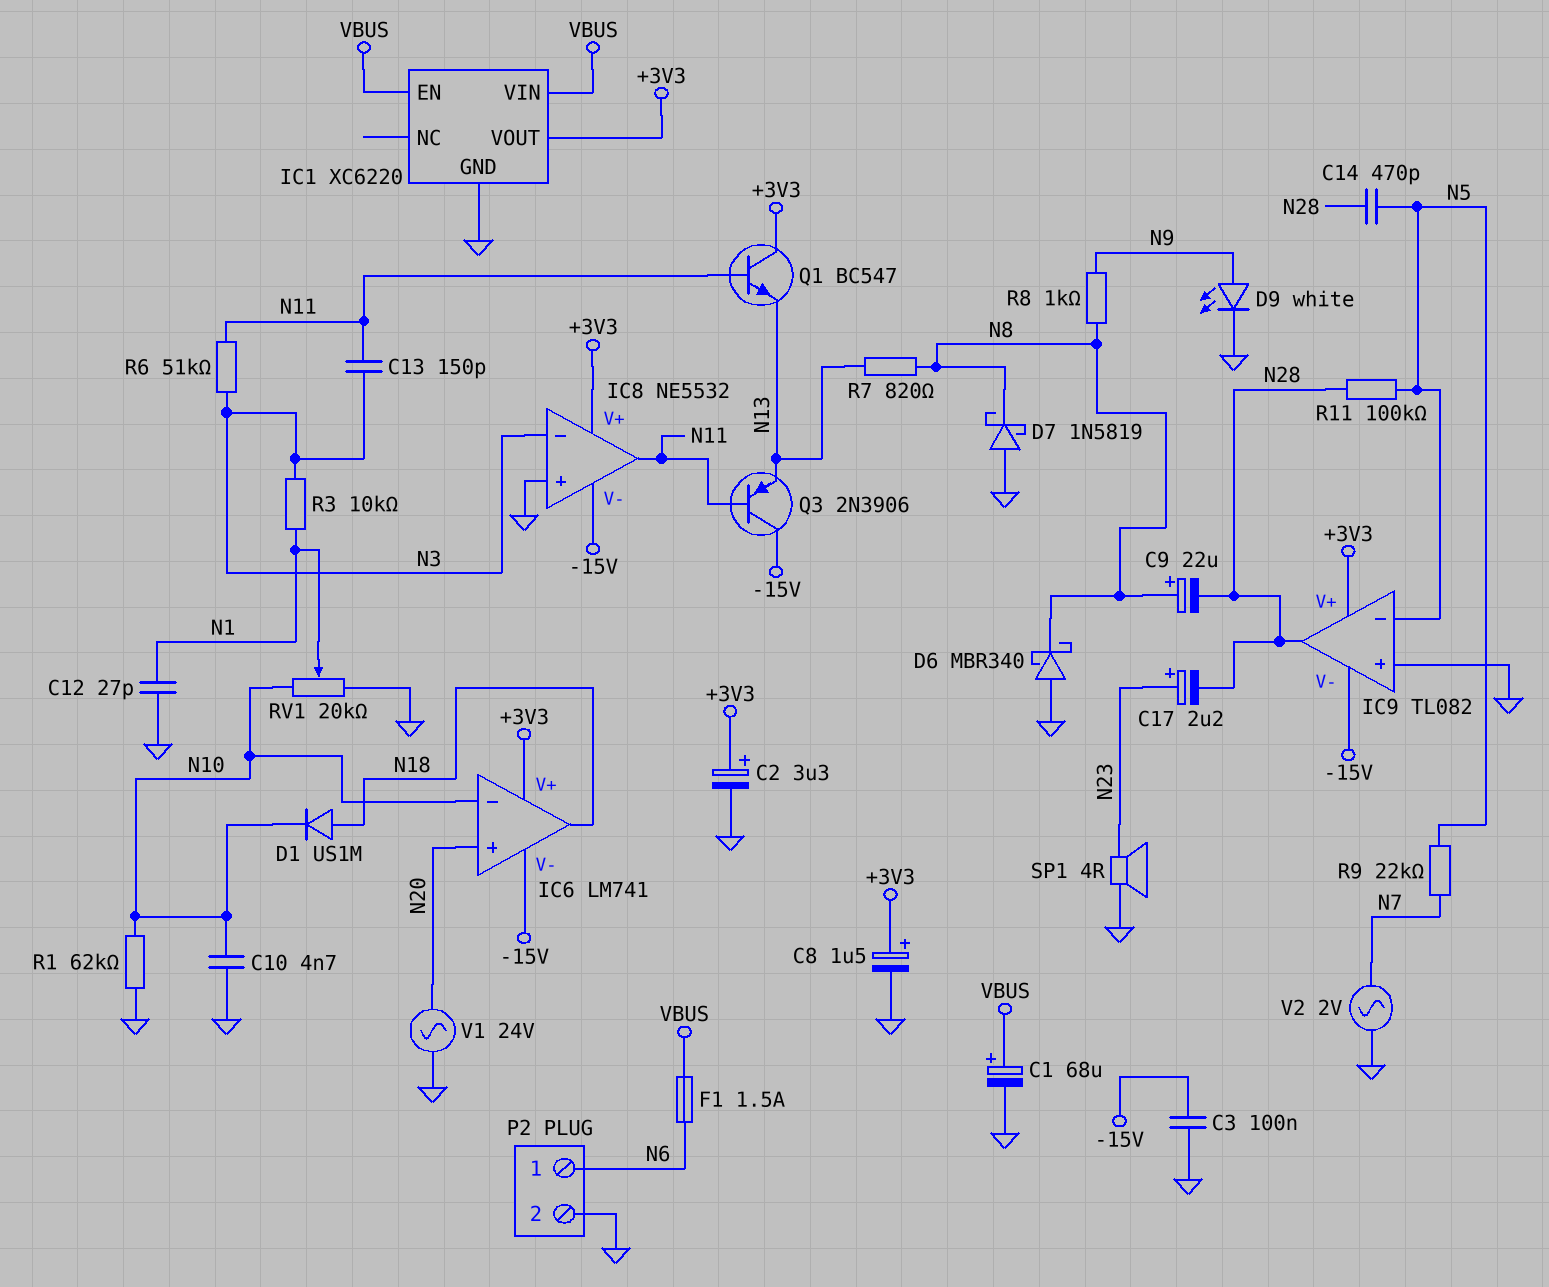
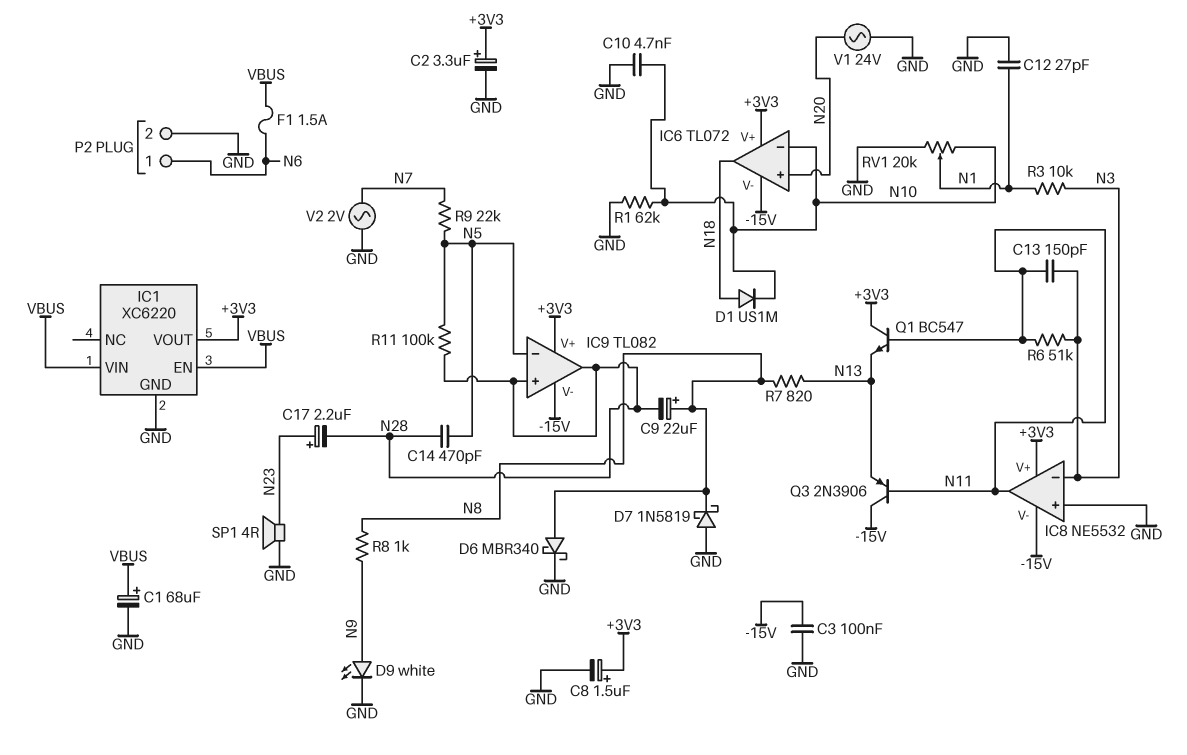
D6: schottky MBR340 (A GND, K N8) -> schottky MBR340 (A N8, K GND)
IC6: LM741 -> TL072
IC9 pin in+: GND -> N28

